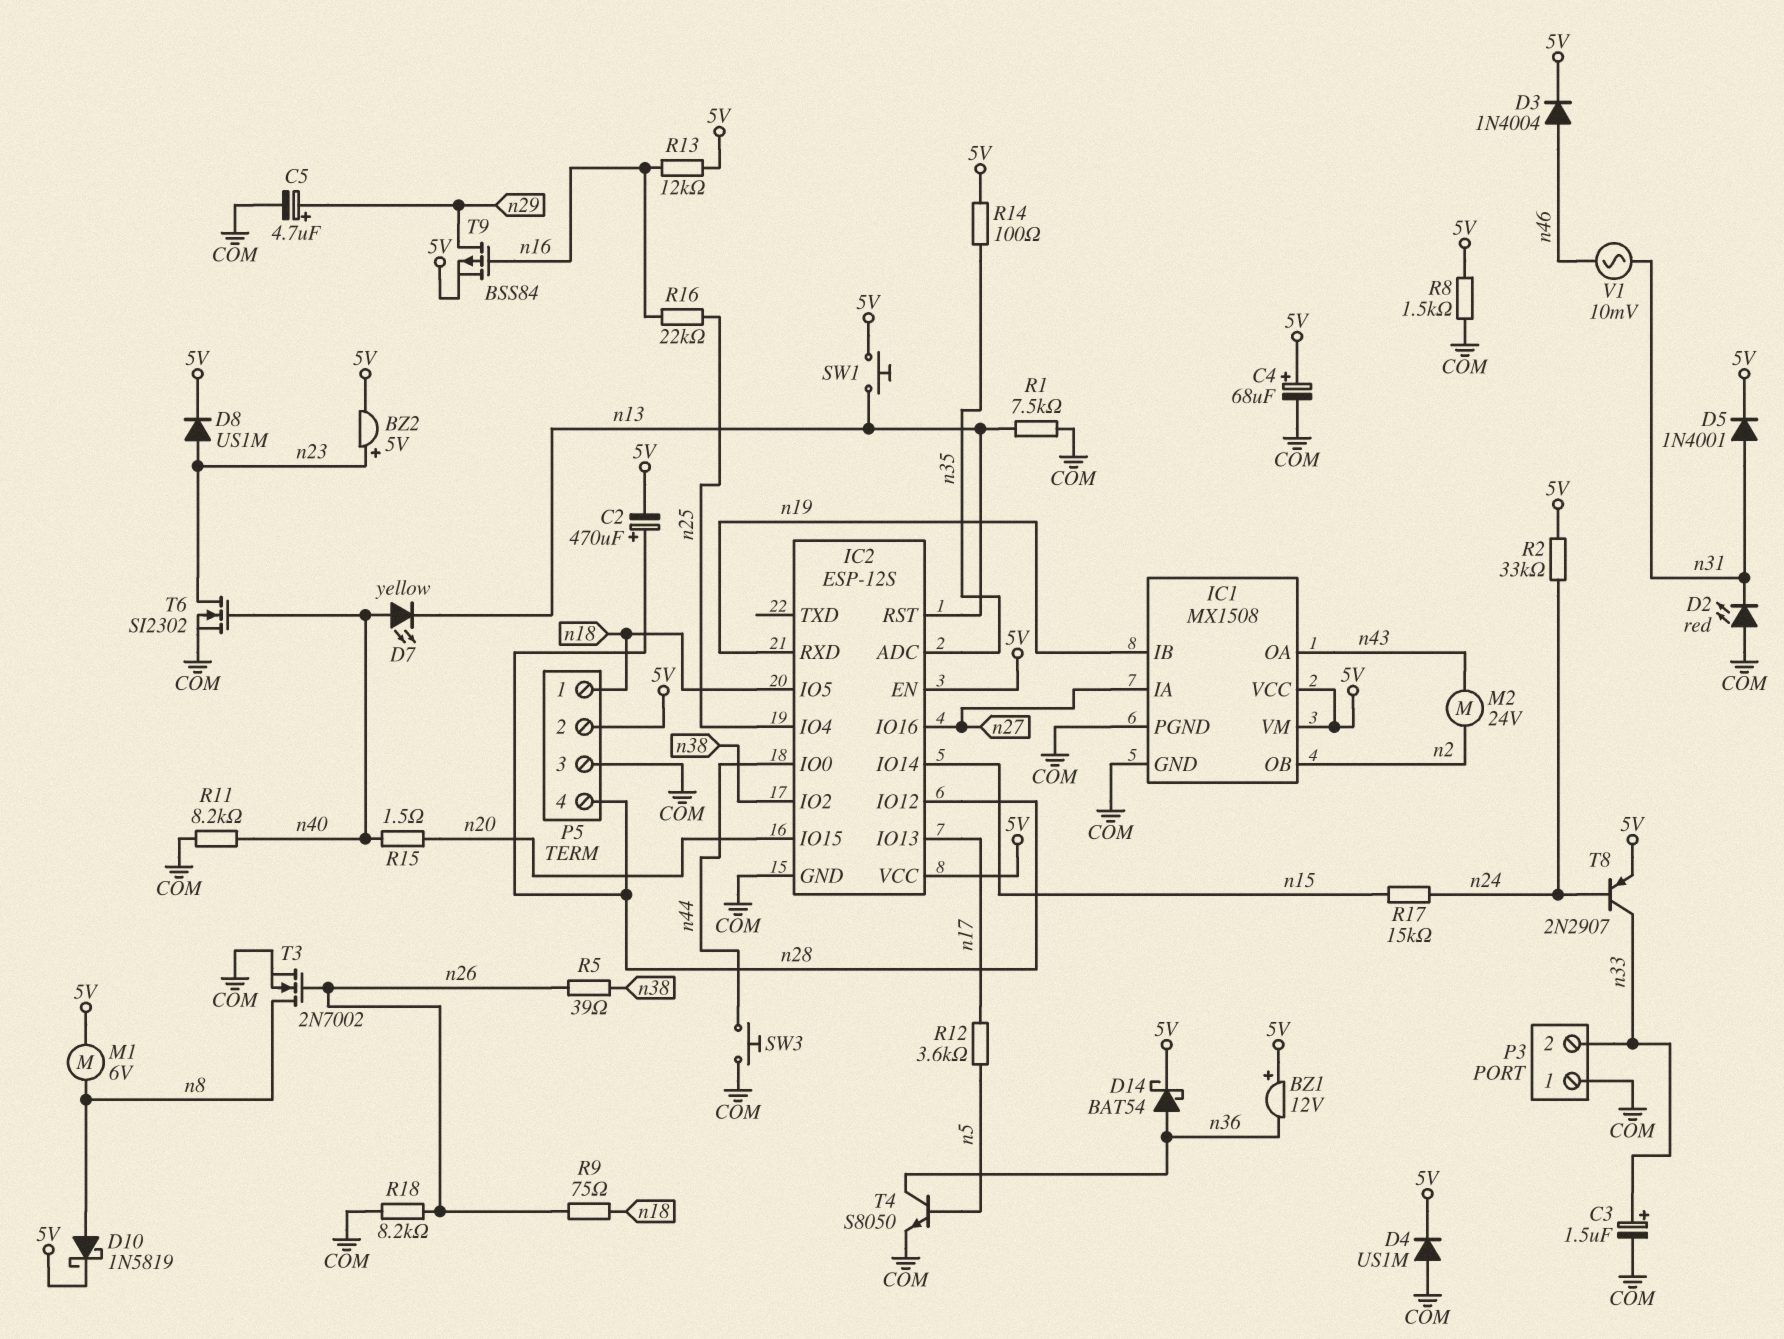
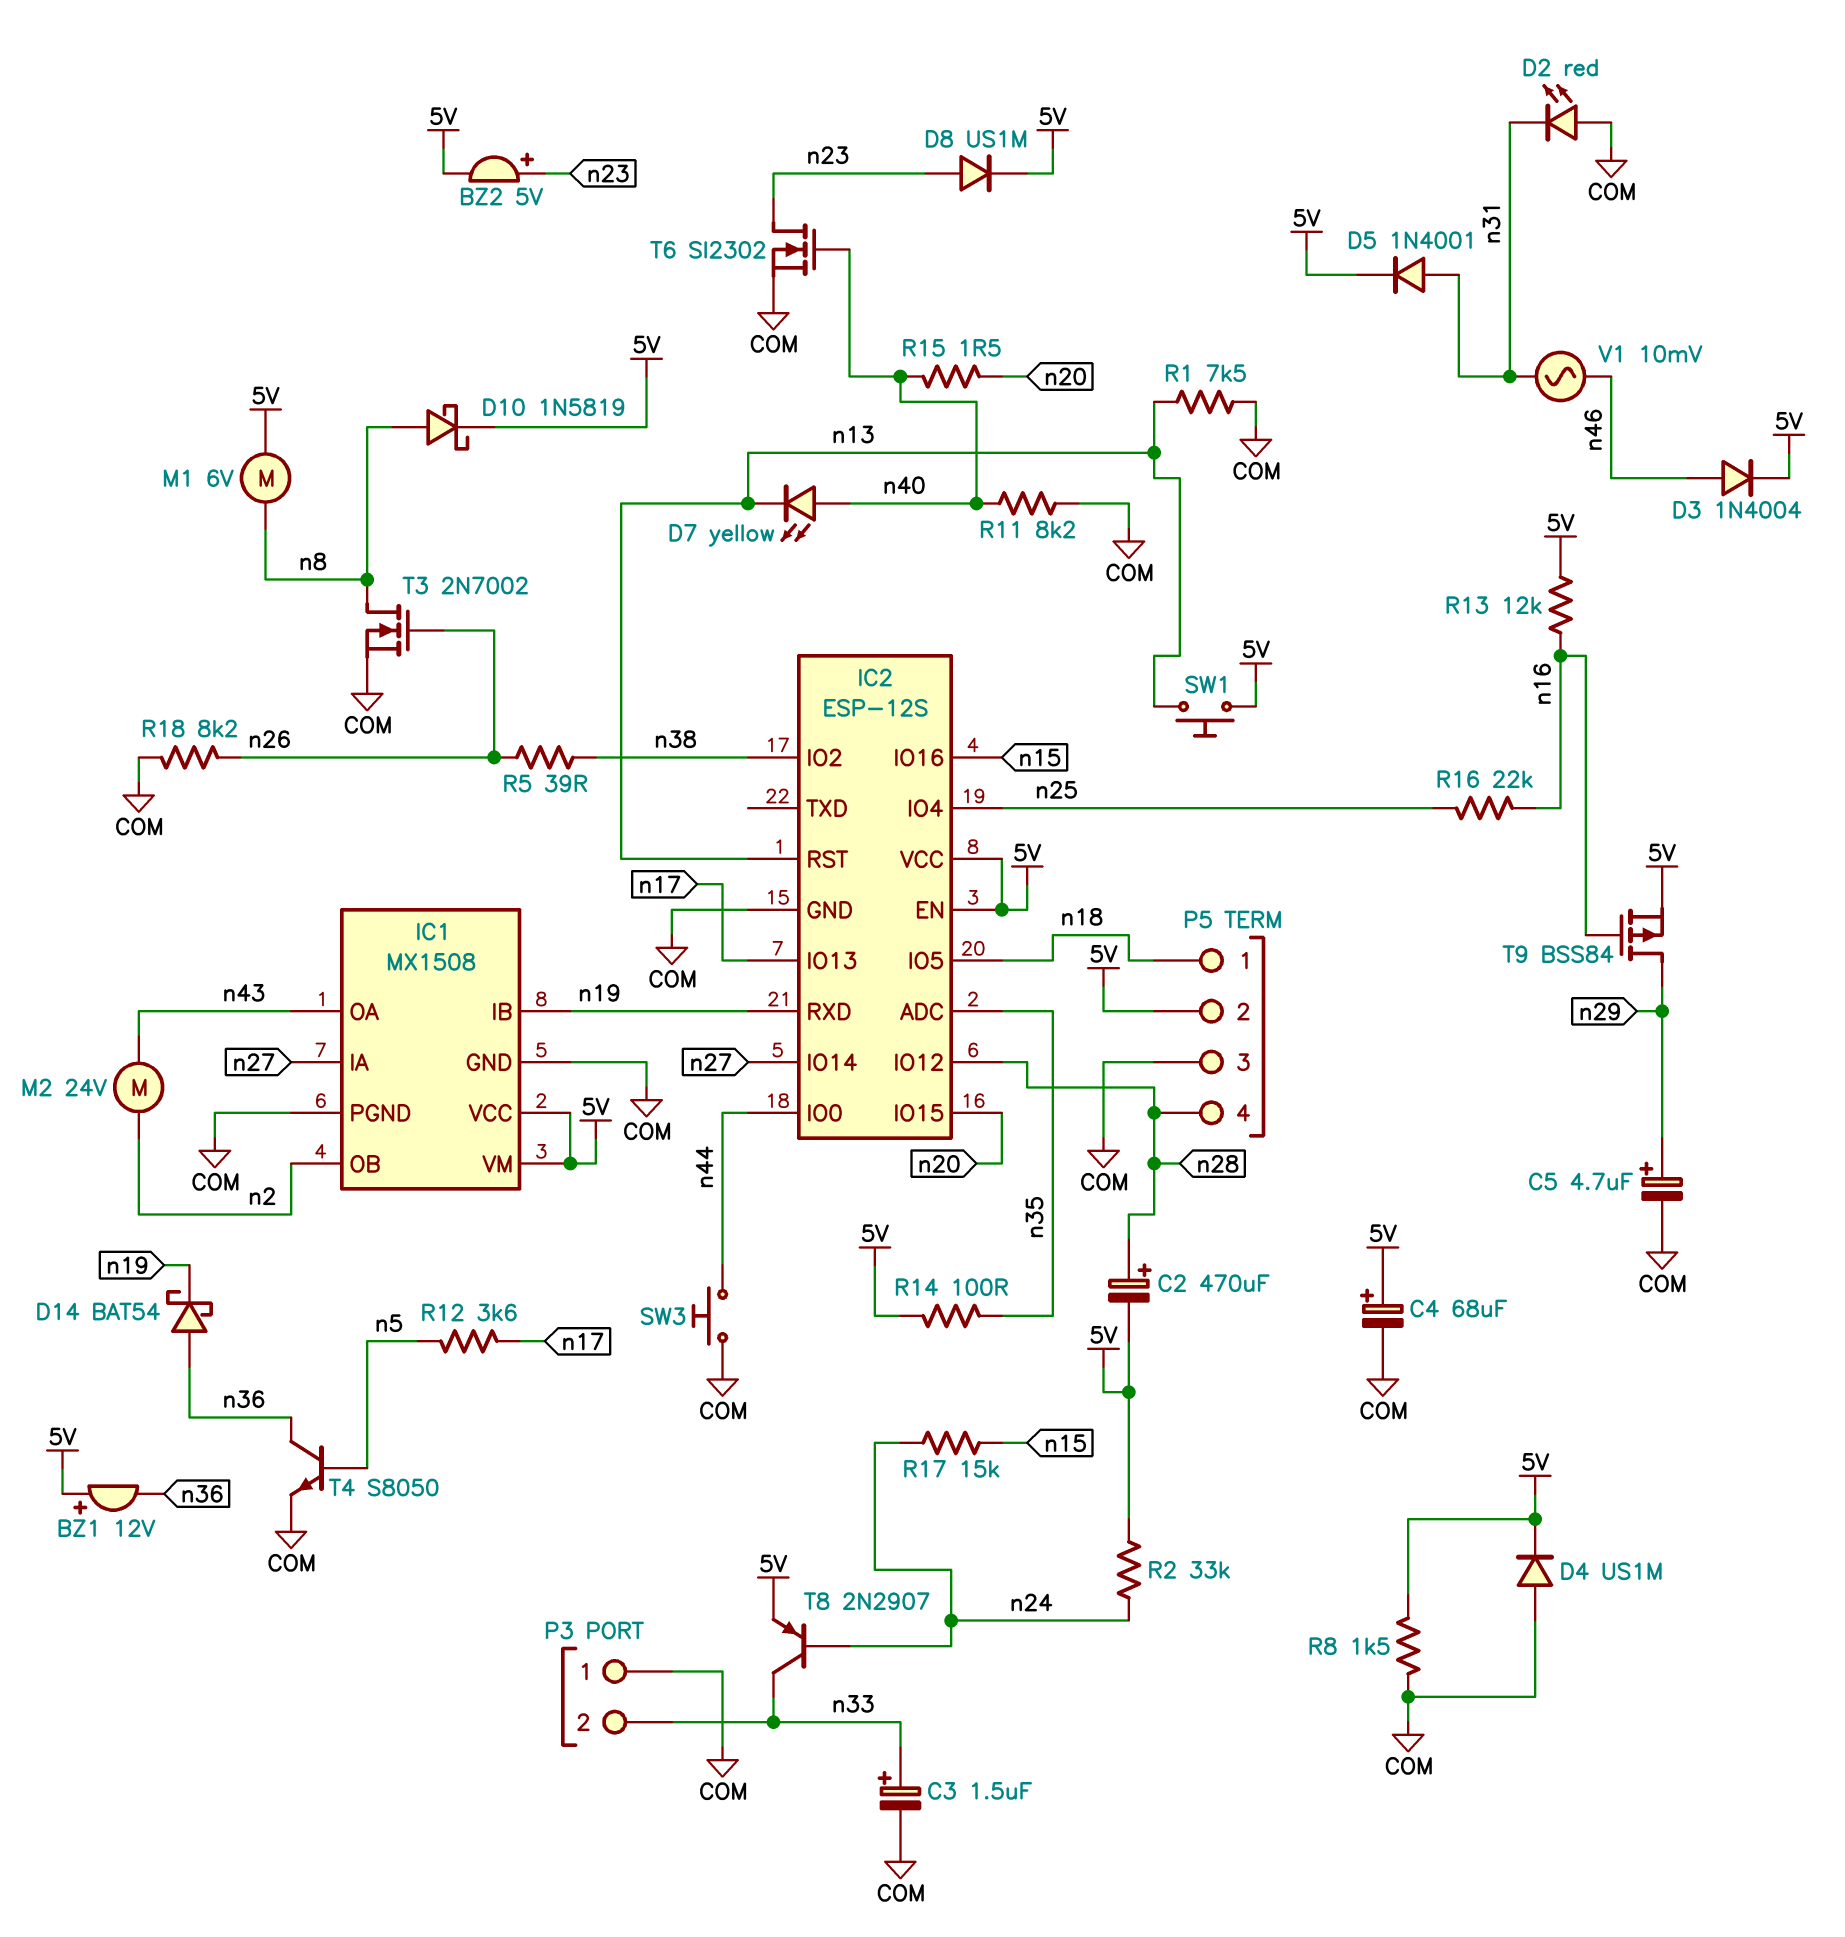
D14: schottky BAT54 (A n36, K 5V) -> schottky BAT54 (A n36, K n19)
IC2 pin IO14: n15 -> n27
IC2 pin IO16: n27 -> n15
R9: 75 (n18, n26) -> none

